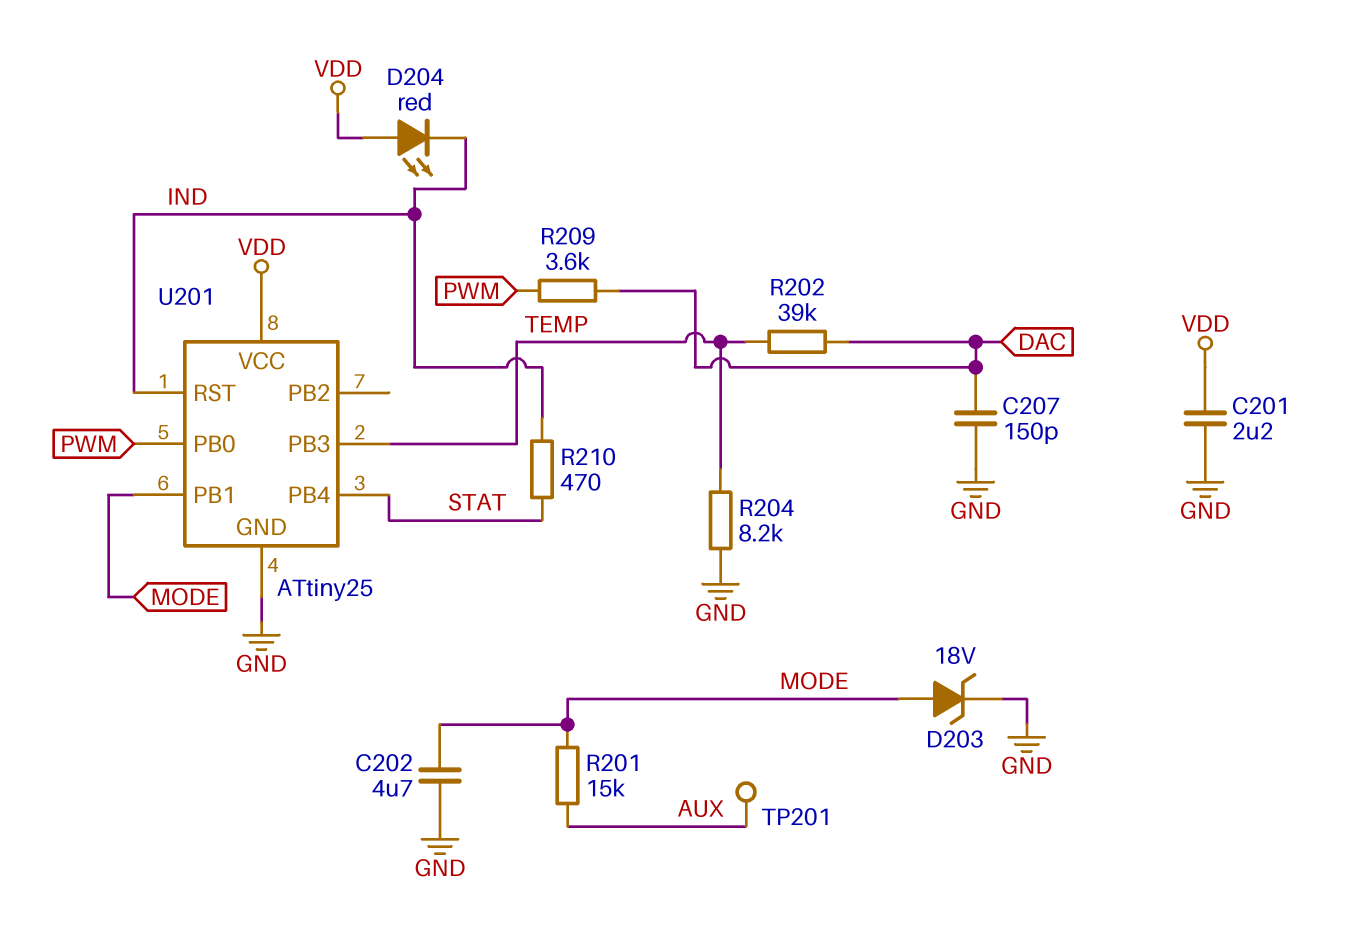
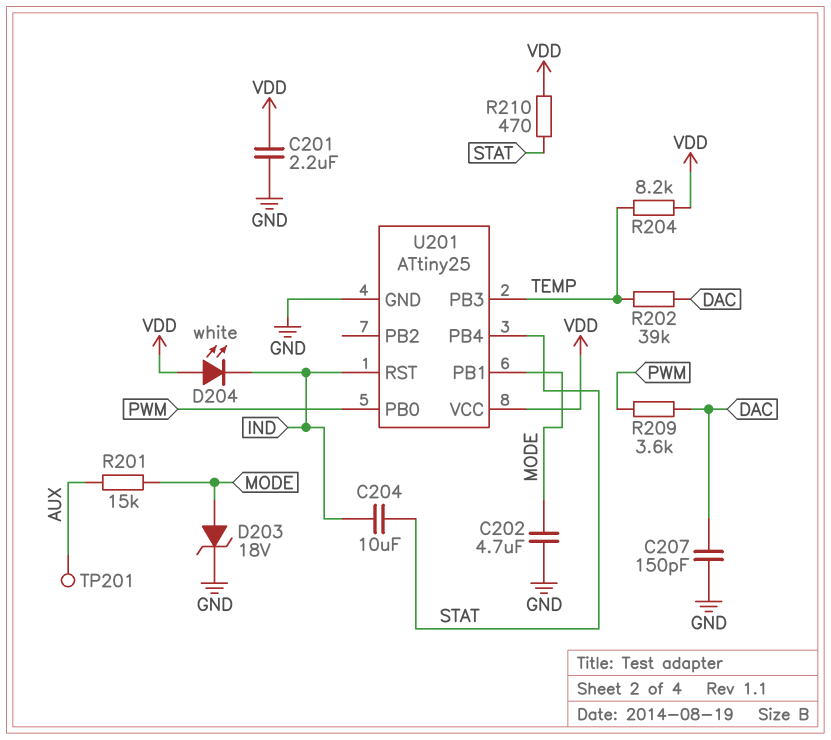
C204: none -> 10uF (IND, STAT)
D204: LED red (A VDD, K IND) -> LED white (A VDD, K IND)
R204: 8.2k (GND, TEMP) -> 8.2k (TEMP, VDD)
R210: 470 (IND, STAT) -> 470 (STAT, VDD)

